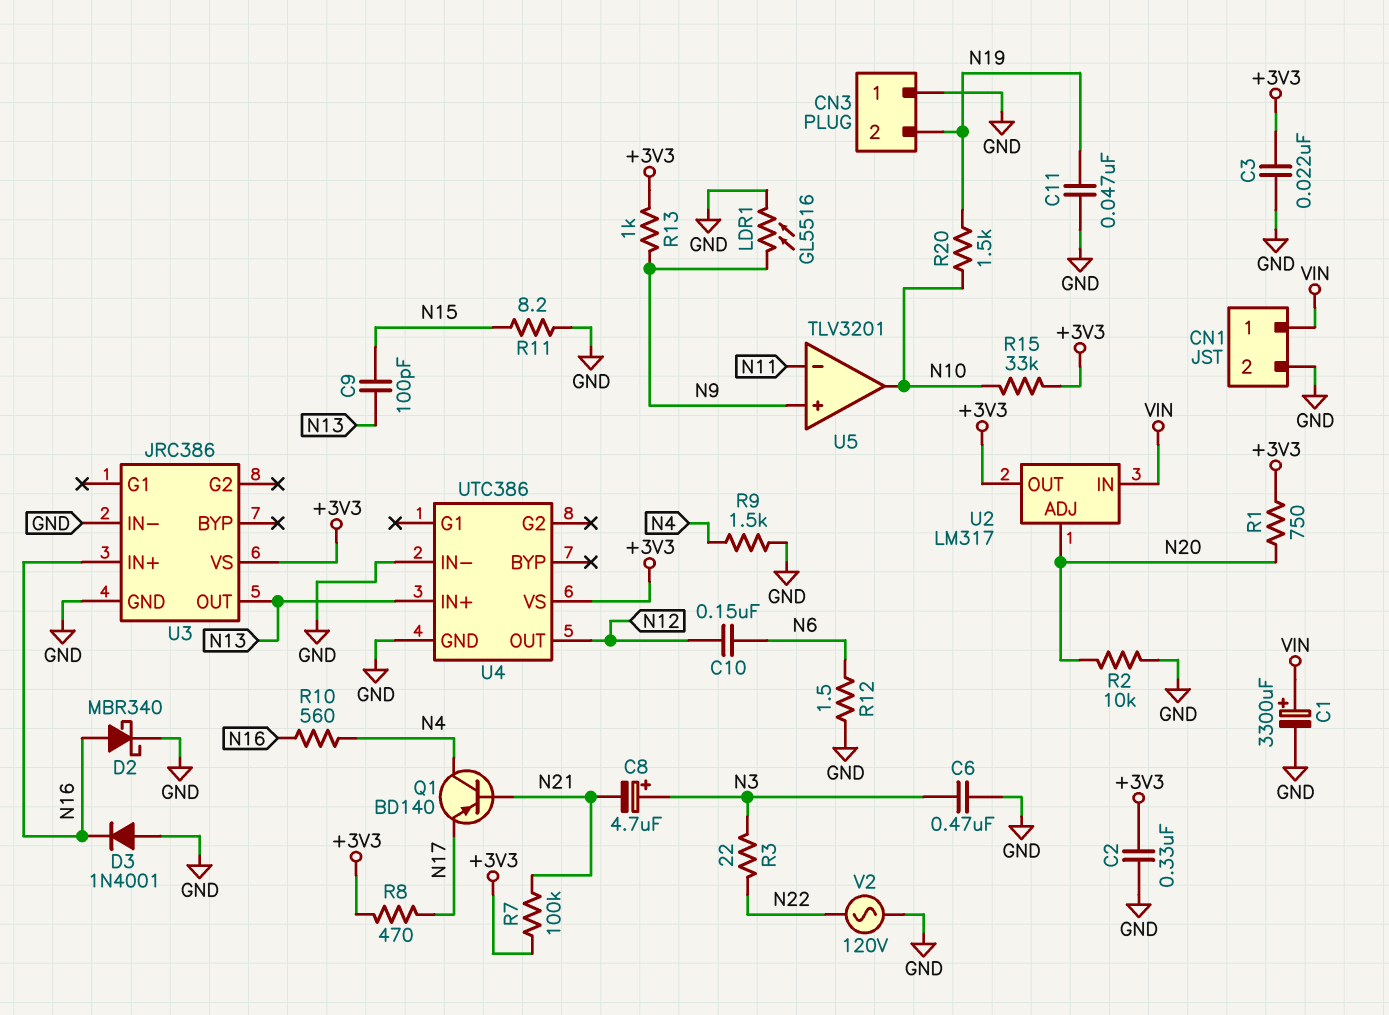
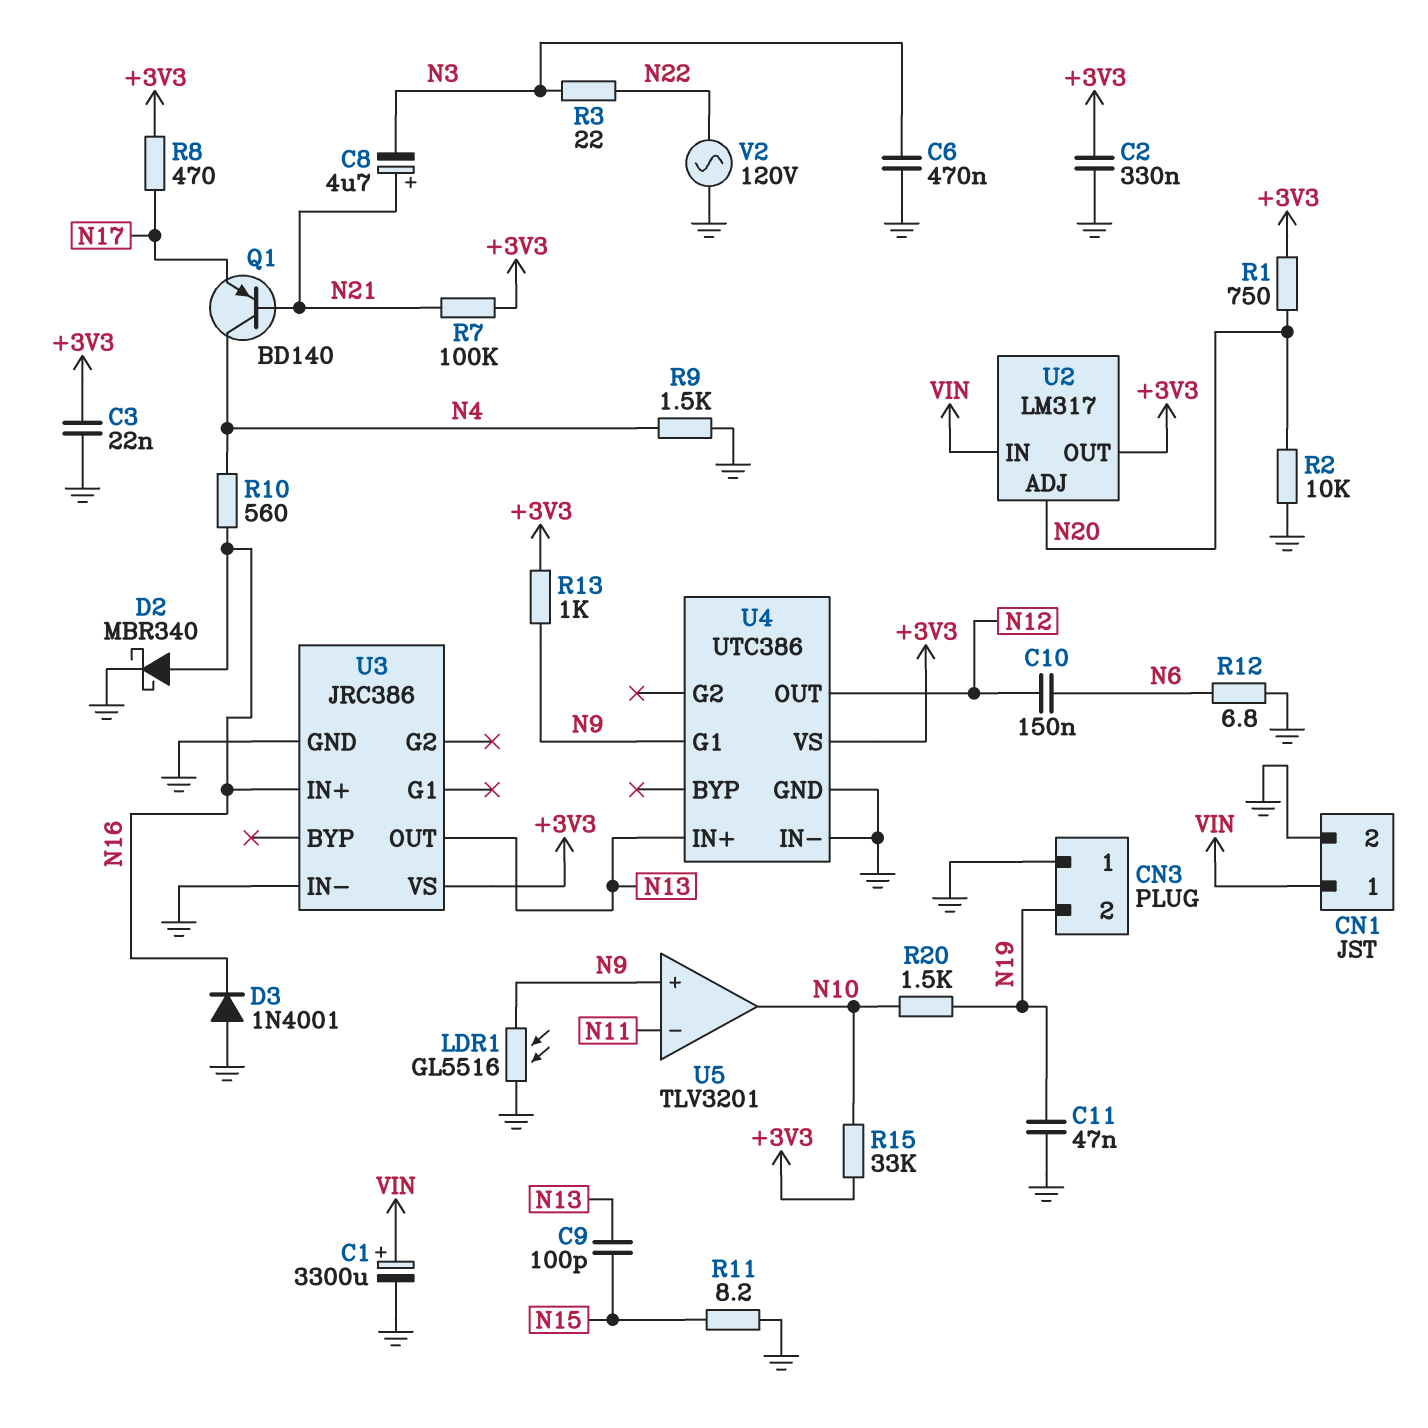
C8: 4.7uF (plus N3, minus N21) -> 4.7uF (plus N21, minus N3)
R12: 1.5 (GND, N6) -> 6.8 (GND, N6)
U4 pin G1: none -> N9

